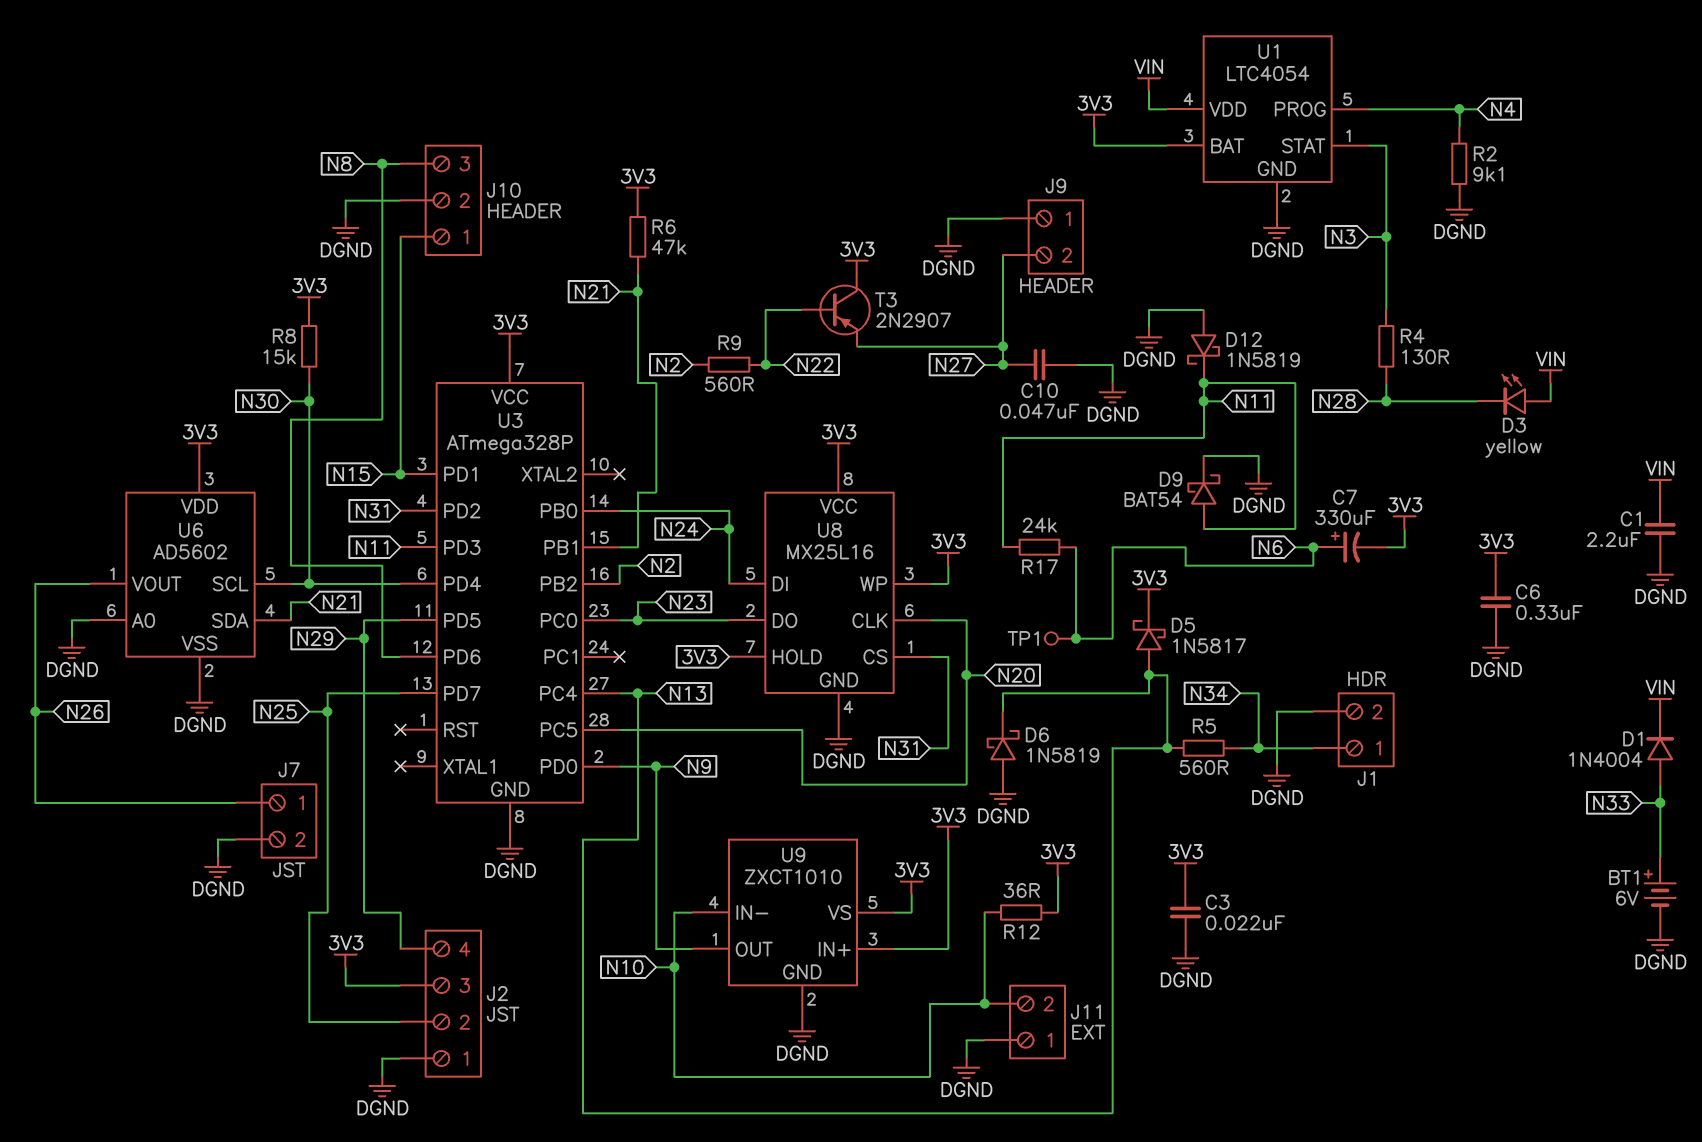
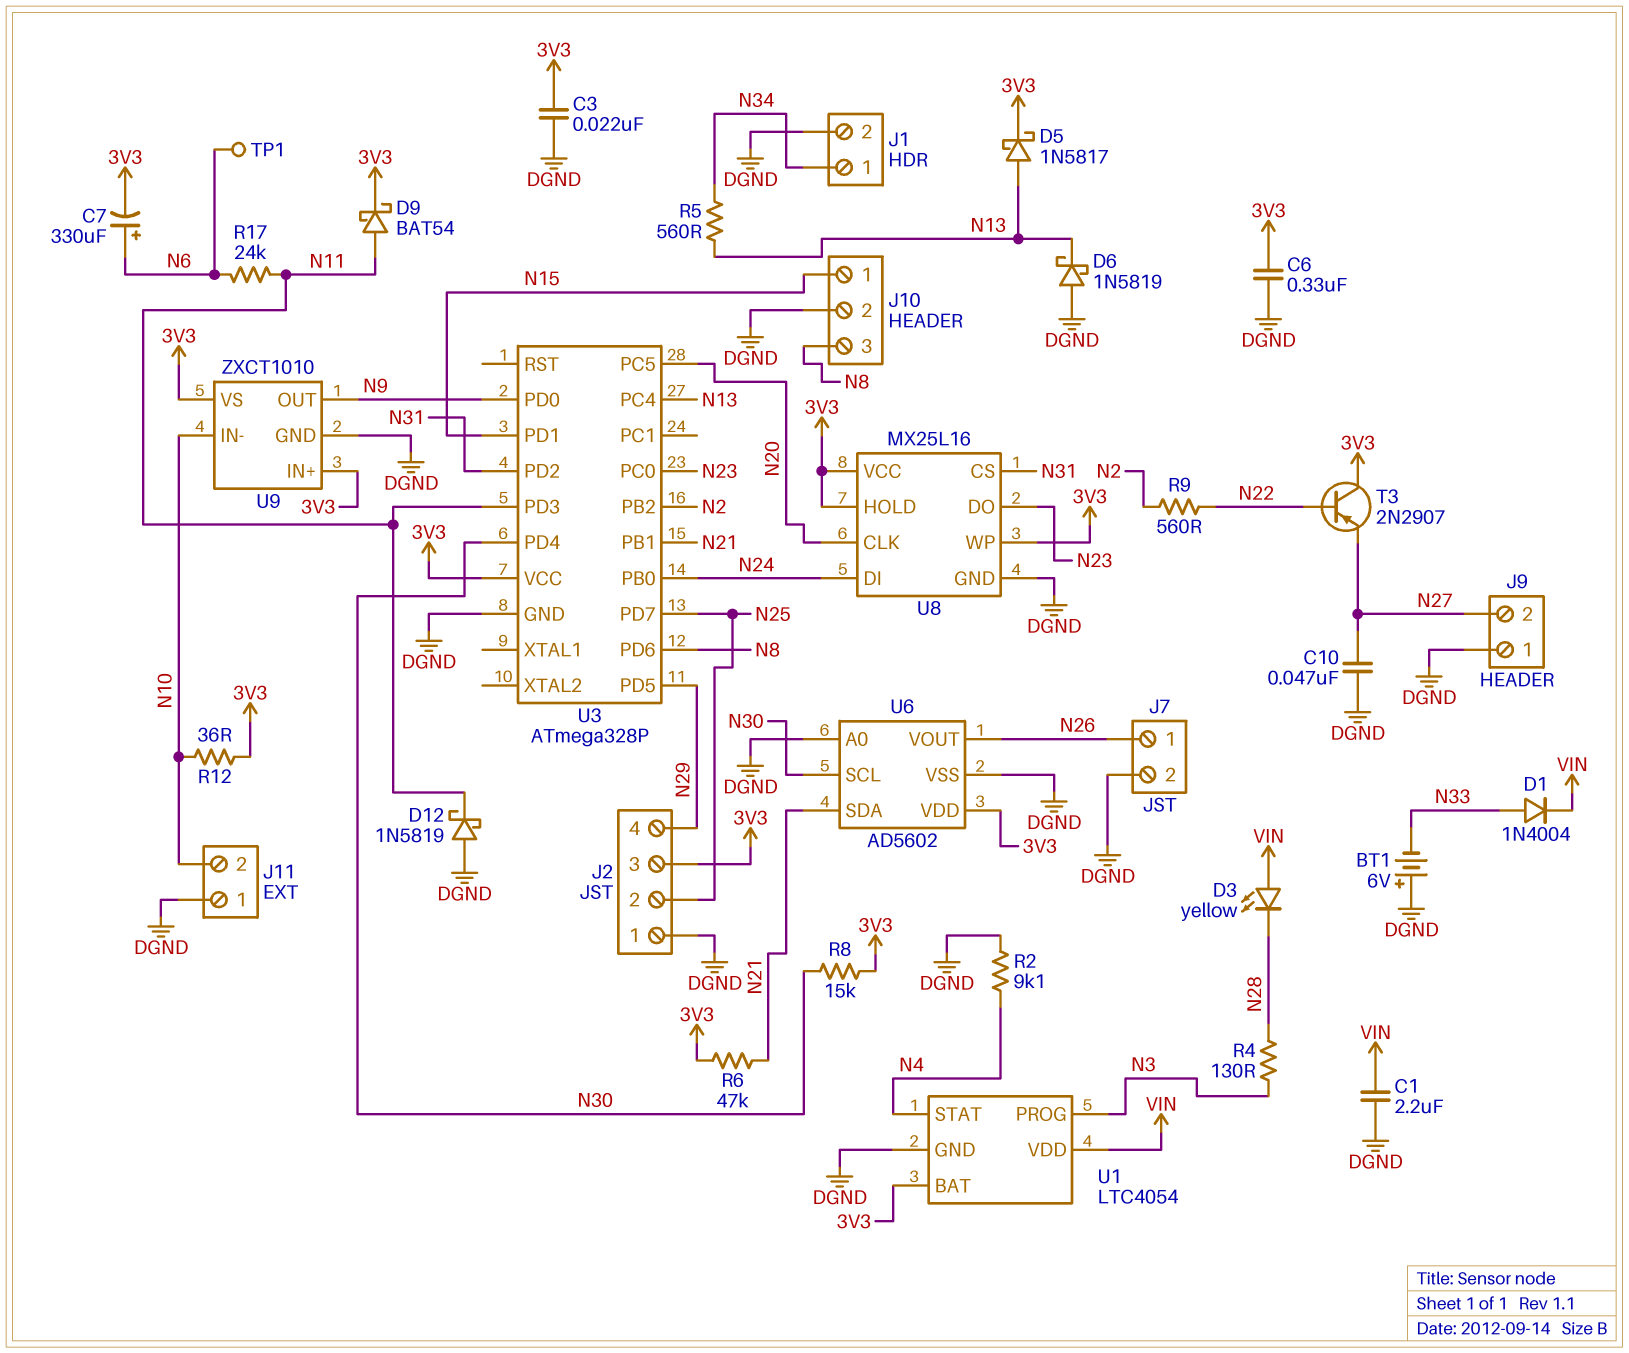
BT1: 6V (plus N33, minus DGND) -> 6V (plus DGND, minus N33)
D9: schottky BAT54 (A N11, K DGND) -> schottky BAT54 (A N11, K 3V3)
U1 pin PROG: N4 -> N3
U1 pin STAT: N3 -> N4

